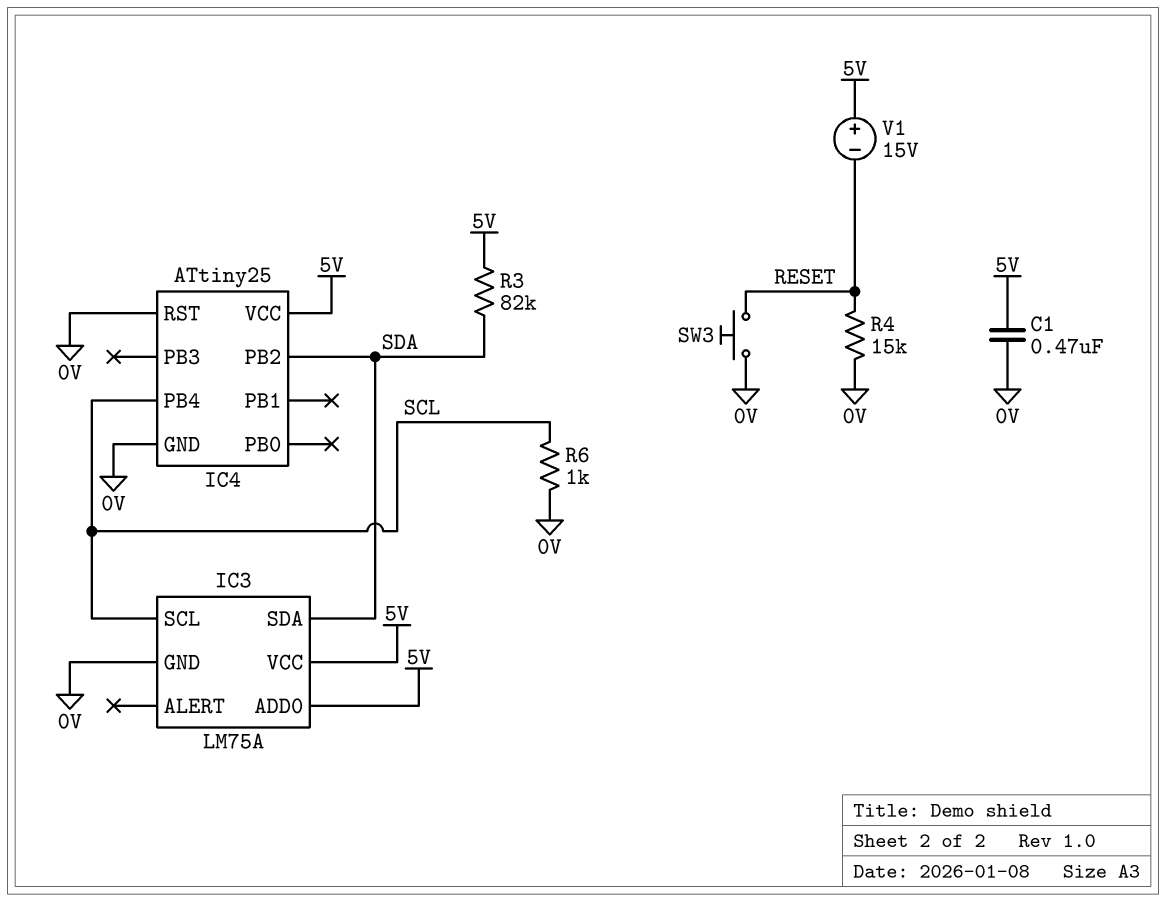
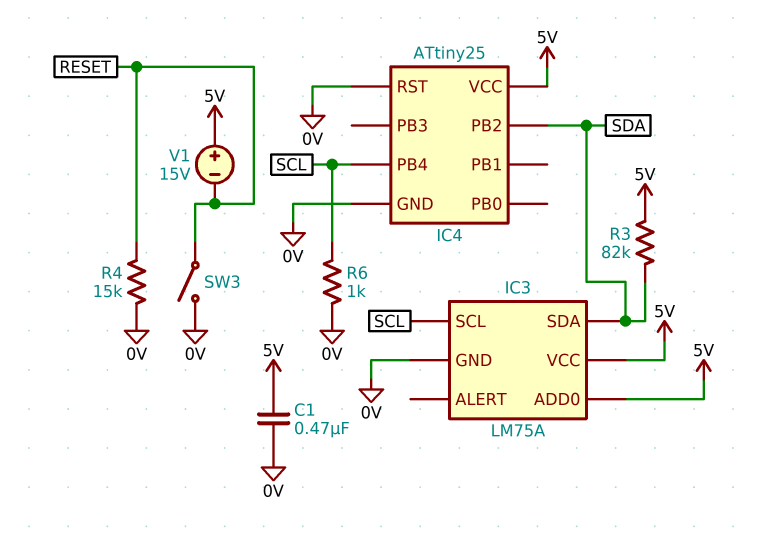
SW3: button (0V, RESET) -> switch (0V, RESET)

